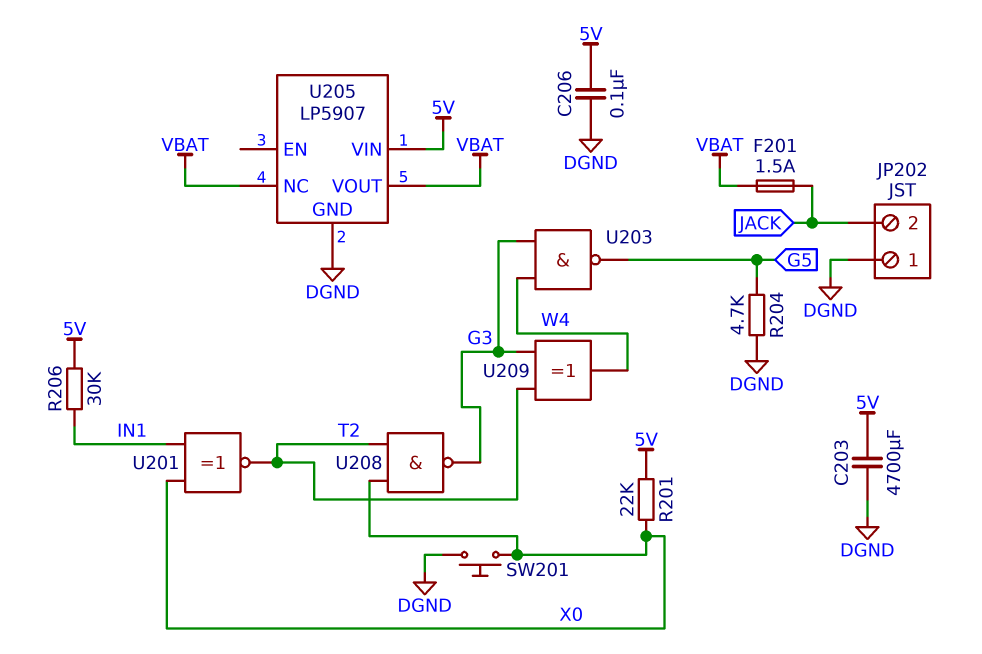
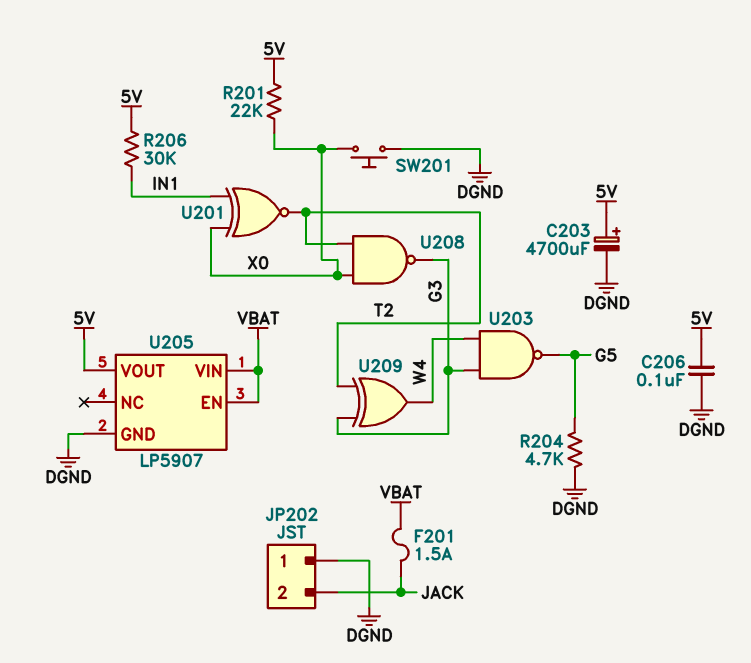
C203: 4700uF (5V, DGND) -> 4700uF (plus 5V, minus DGND)
U205 pin EN: none -> VBAT
U205 pin NC: VBAT -> none
U205 pin VIN: 5V -> VBAT
U205 pin VOUT: VBAT -> 5V

